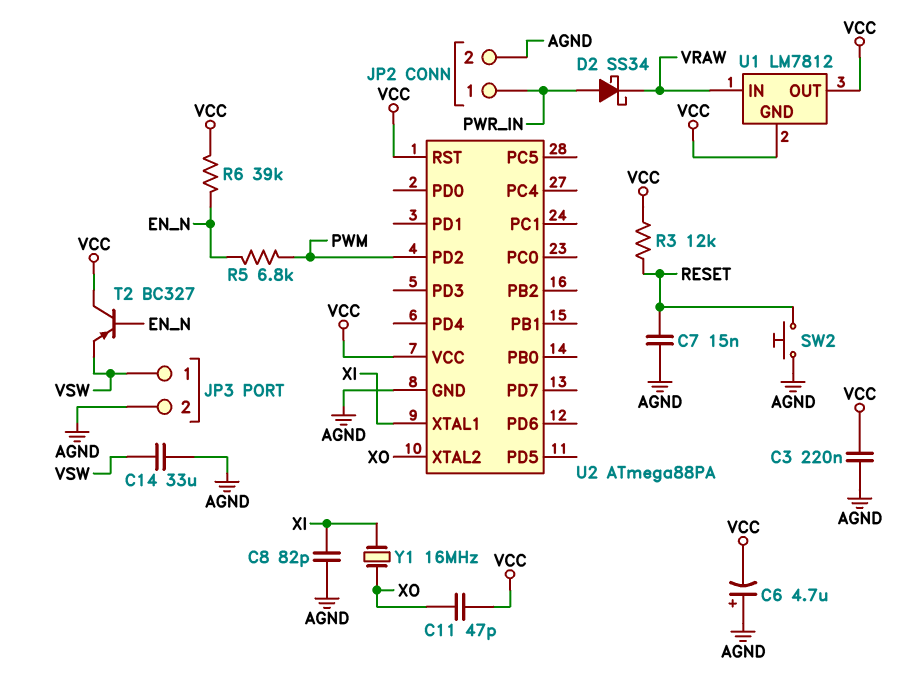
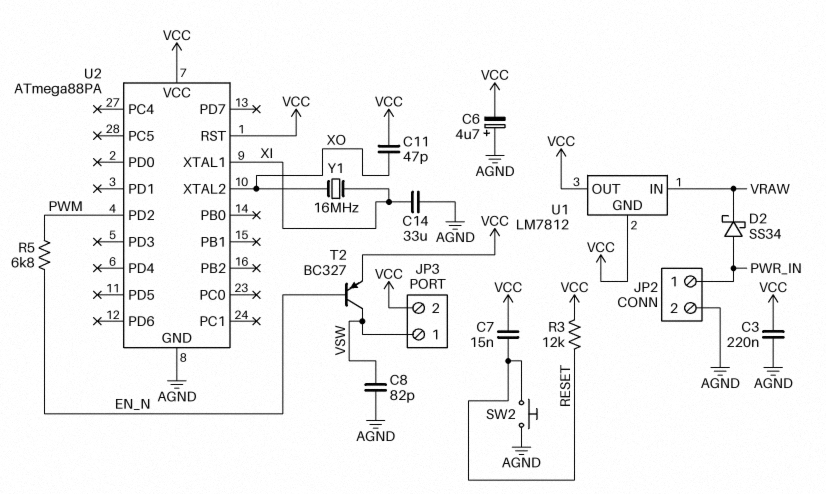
C7: 15nF (AGND, RESET) -> 15nF (RESET, VCC)
C8: 82pF (AGND, XI) -> 82pF (AGND, VSW)
C14: 33uF (AGND, VSW) -> 33uF (AGND, XI)
JP3 pin 2: AGND -> VCC
R6: 39k (EN_N, VCC) -> none
T2: PNP BC327 (B EN_N, C VCC, E VSW) -> PNP BC327 (B EN_N, C VSW, E VCC)

